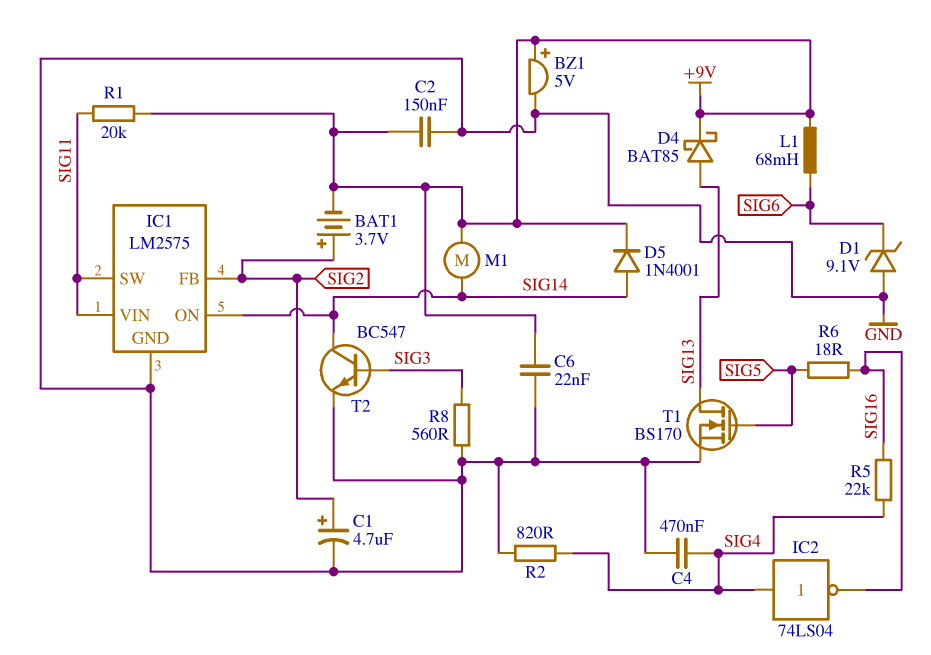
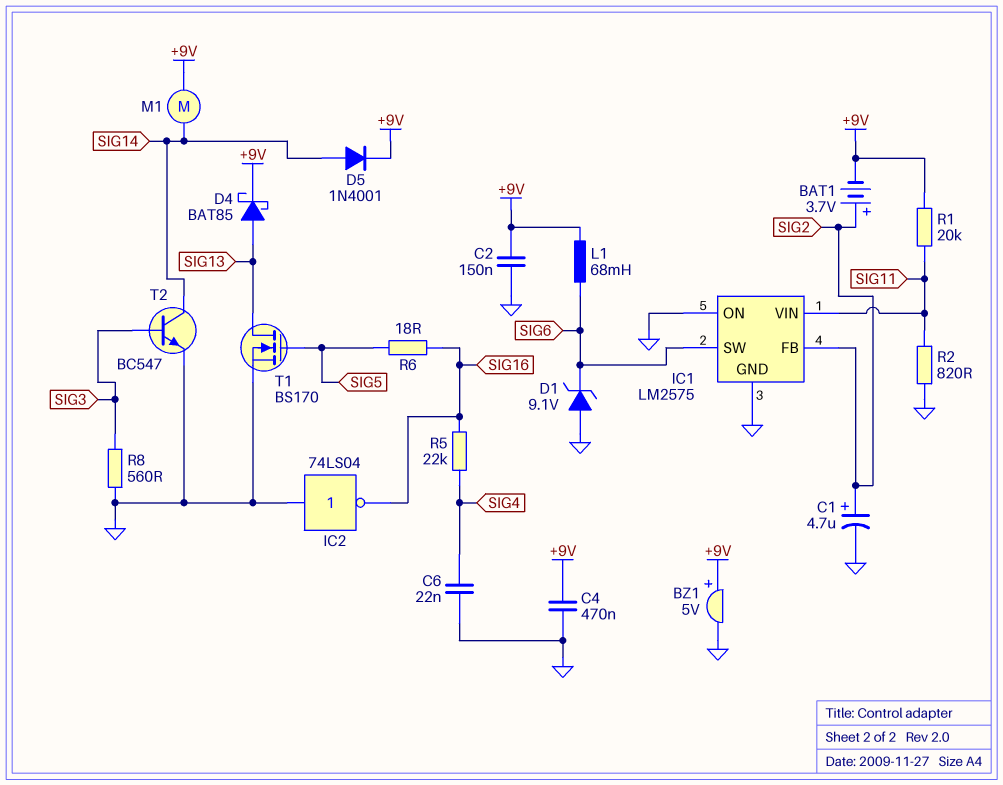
C4: 470nF (GND, SIG4) -> 470nF (+9V, GND)
C6: 22nF (+9V, GND) -> 22nF (GND, SIG4)
IC1 pin ON: SIG14 -> GND
IC1 pin SW: SIG11 -> SIG6
IC2: NOT 74LS04 (in SIG4, out SIG16) -> NOT 74LS04 (in GND, out SIG16)
R2: 820 (GND, SIG4) -> 820 (GND, SIG11)

